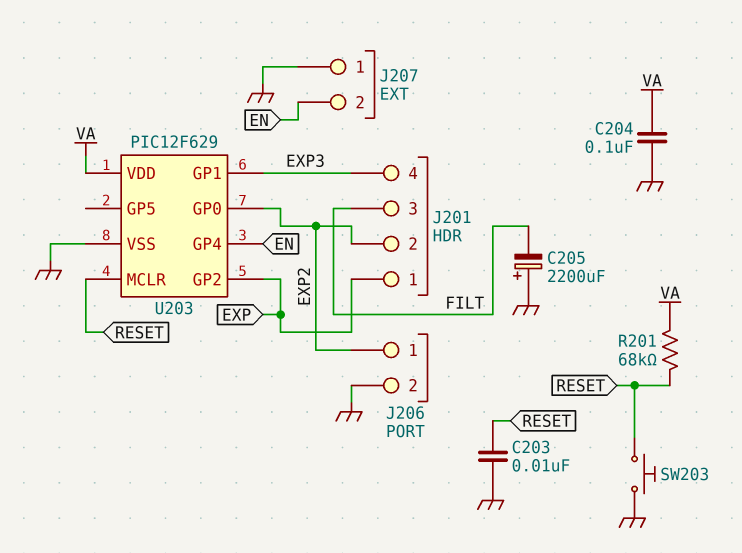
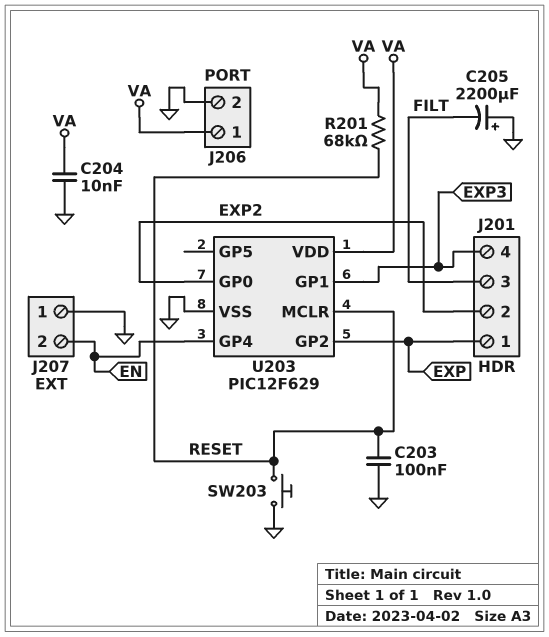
C203: 10nF (GND, RESET) -> 100nF (GND, RESET)
C204: 100nF (GND, VA) -> 10nF (GND, VA)
J206 pin 1: EXP2 -> VA

